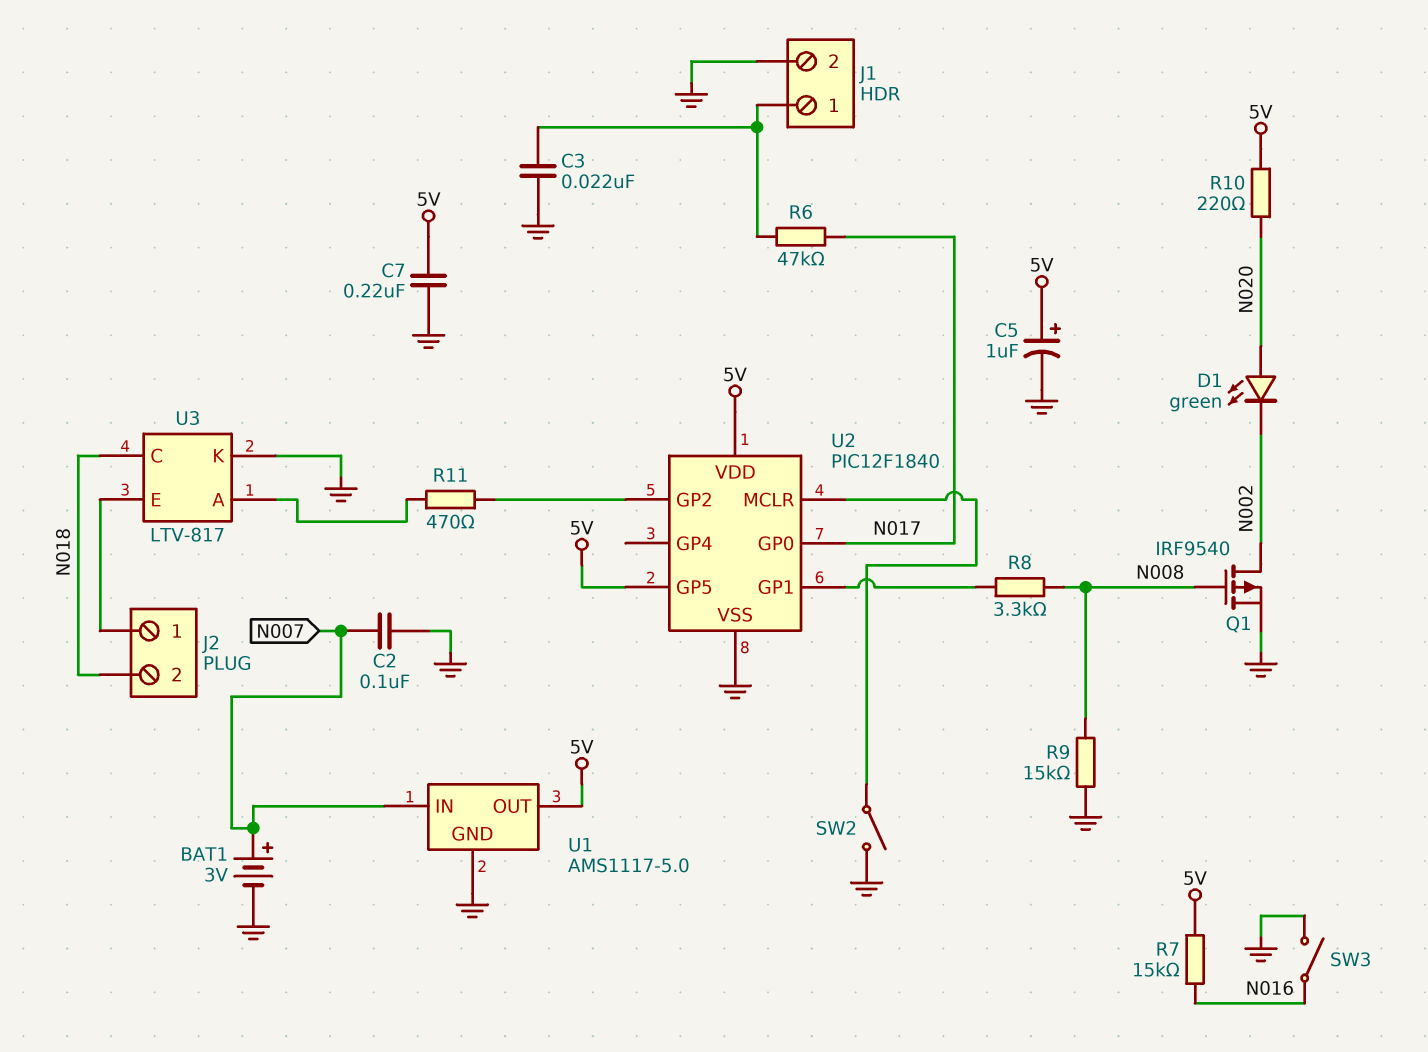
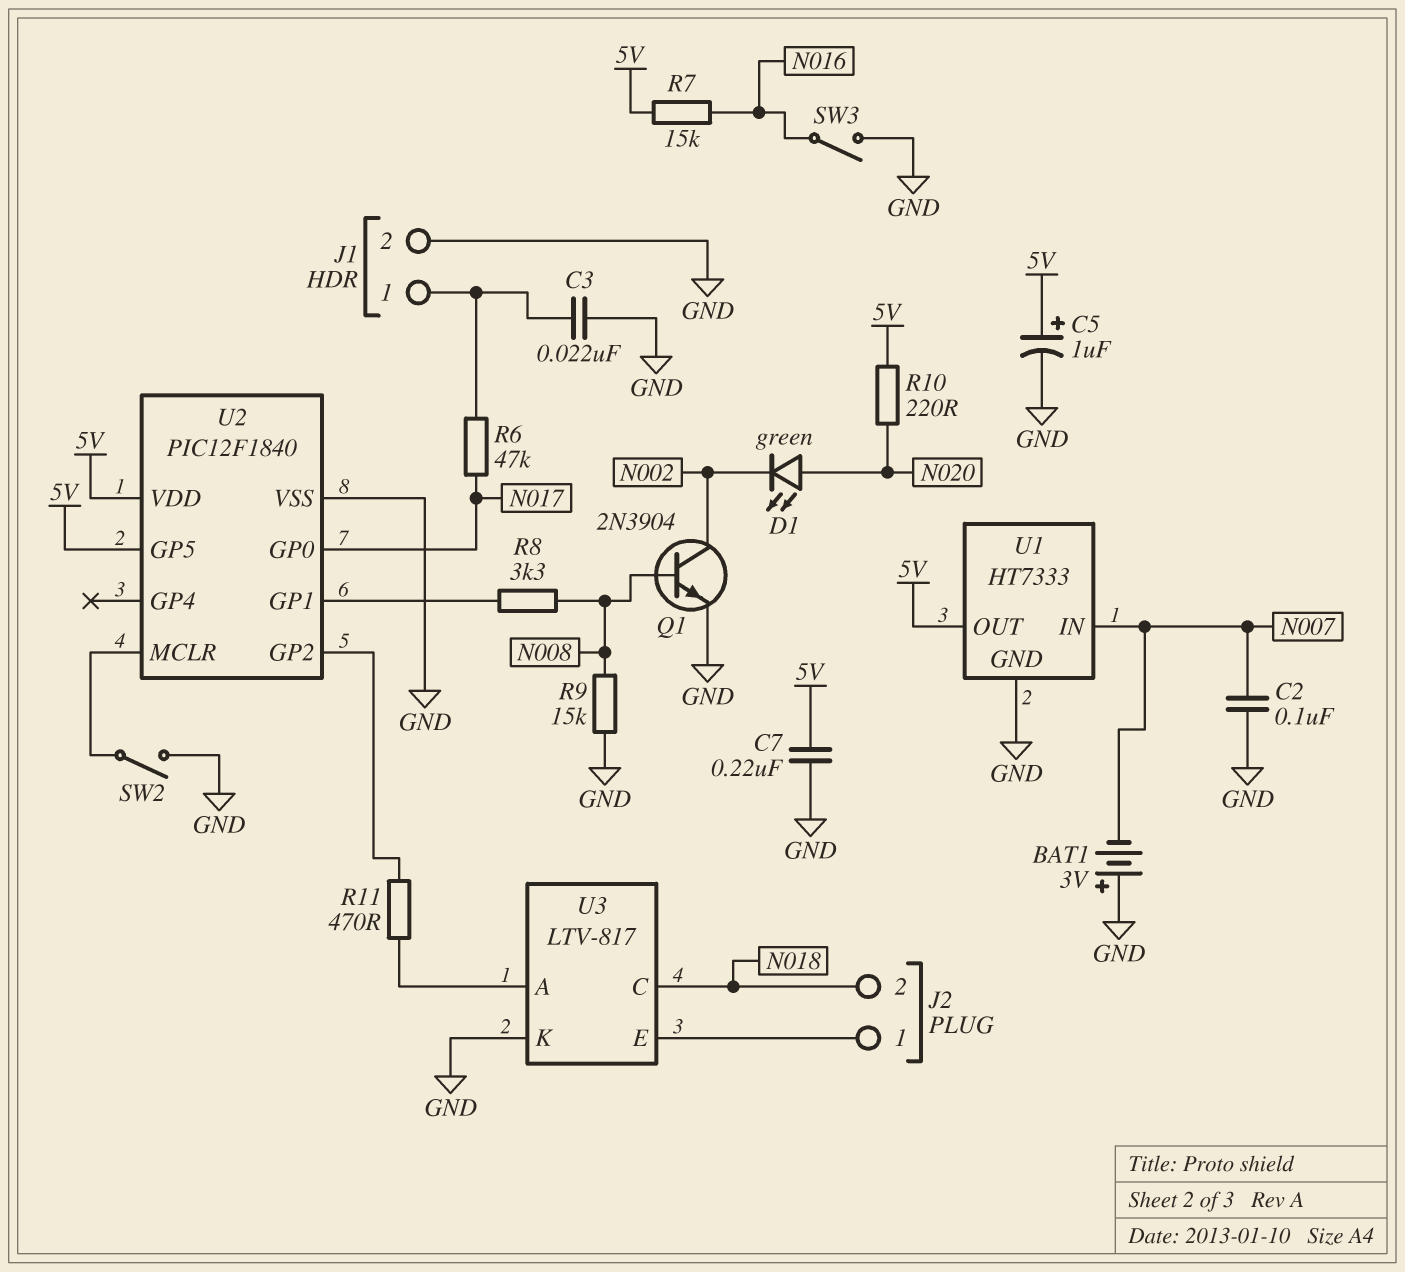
BAT1: 3V (plus N007, minus GND) -> 3V (plus GND, minus N007)
Q1: PMOS IRF9540 (G N008, D N002, S GND) -> NPN 2N3904 (B N008, C N002, E GND)
U1: AMS1117-5.0 -> HT7333

